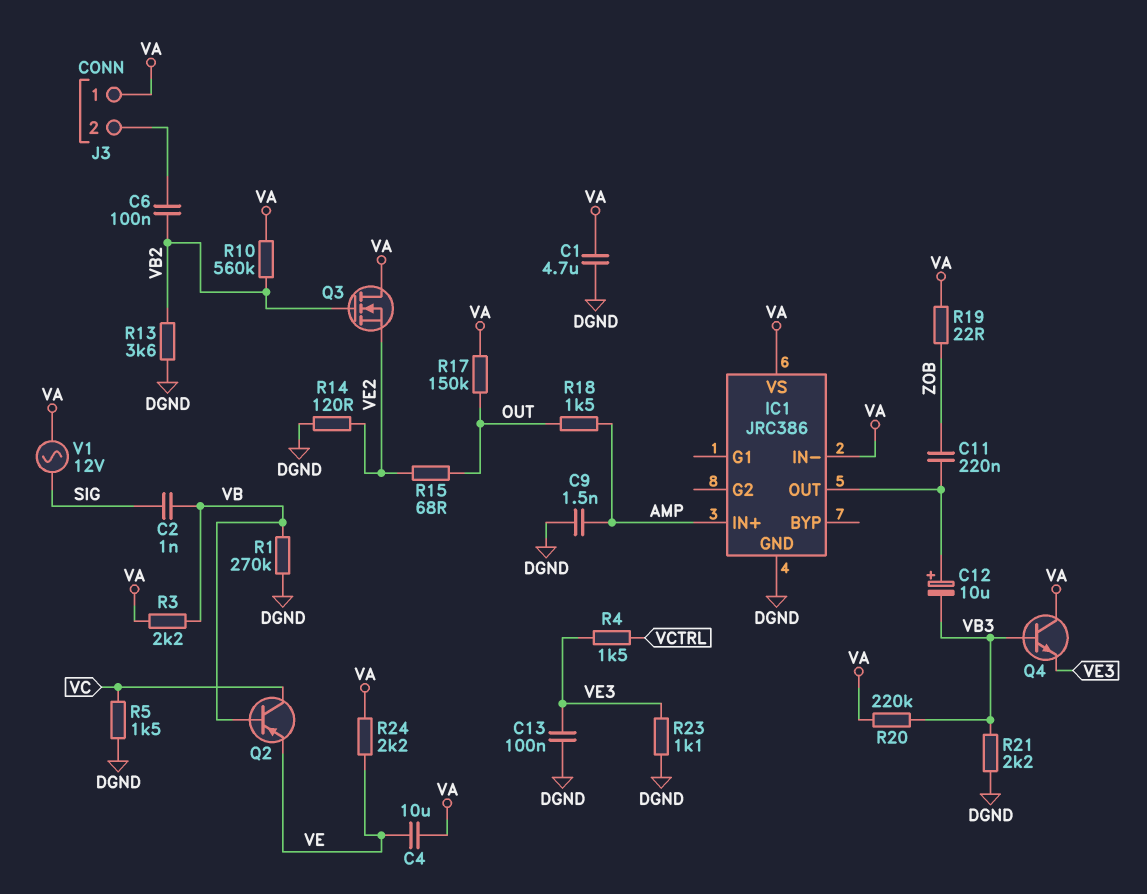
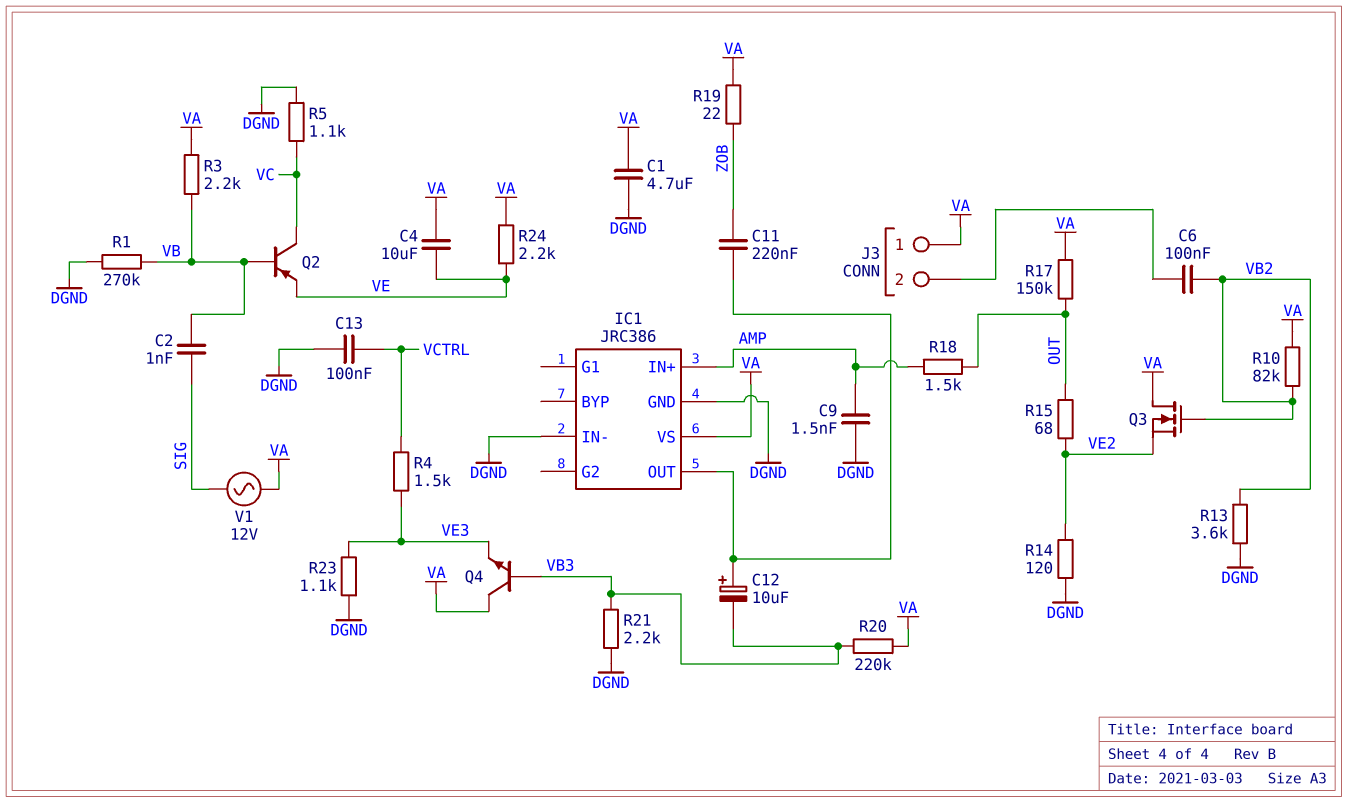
C13: 100nF (DGND, VE3) -> 100nF (DGND, VCTRL)
IC1 pin IN-: VA -> DGND
R5: 1.5k (DGND, VC) -> 1.1k (DGND, VC)
R10: 560k (VA, VB2) -> 82k (VA, VB2)

